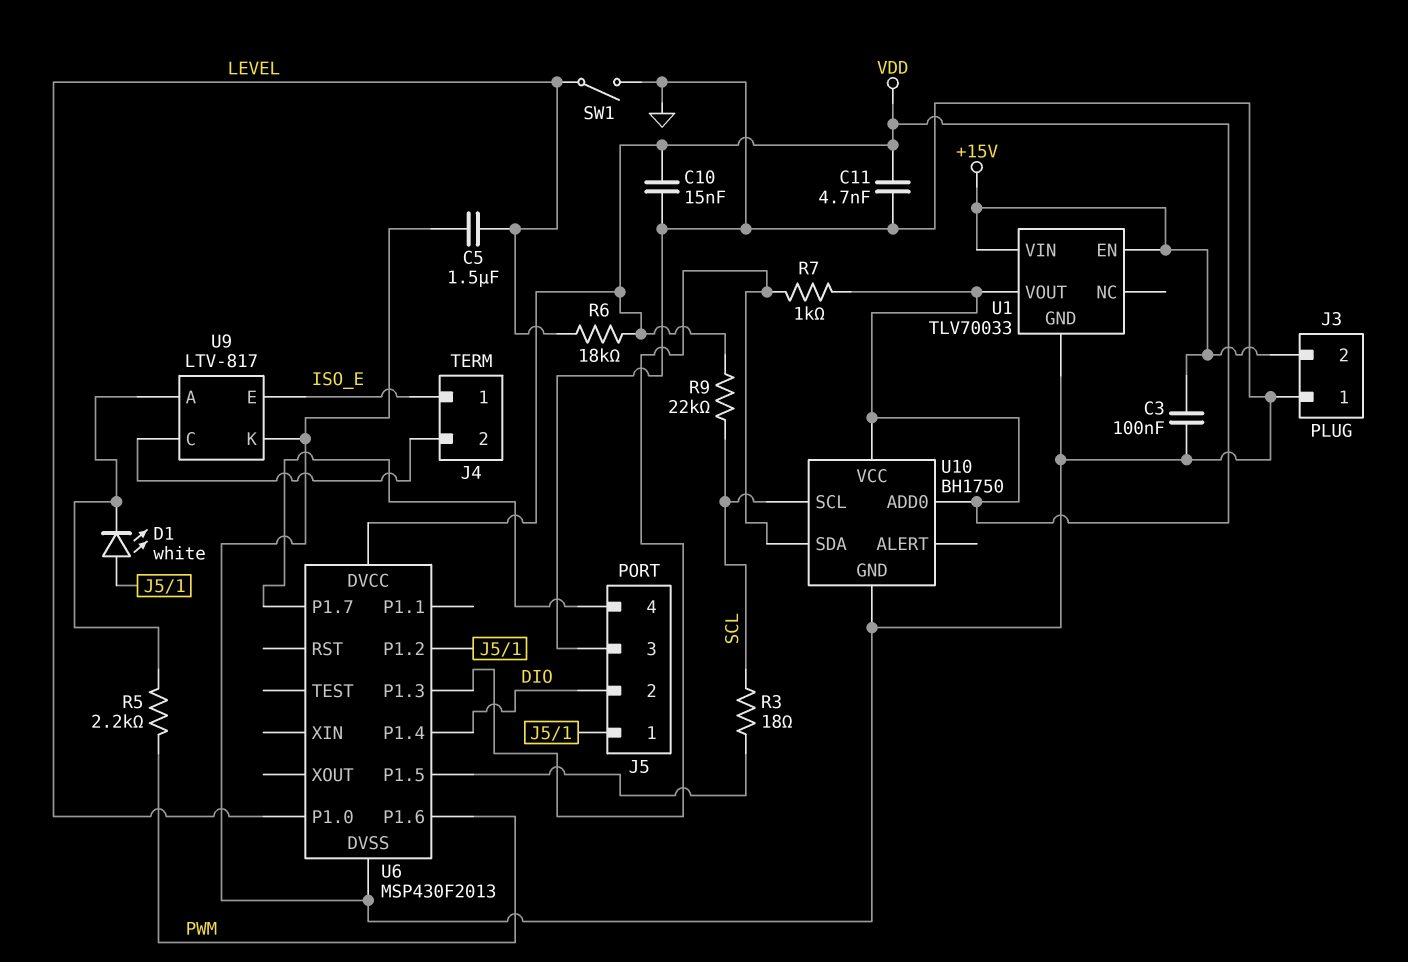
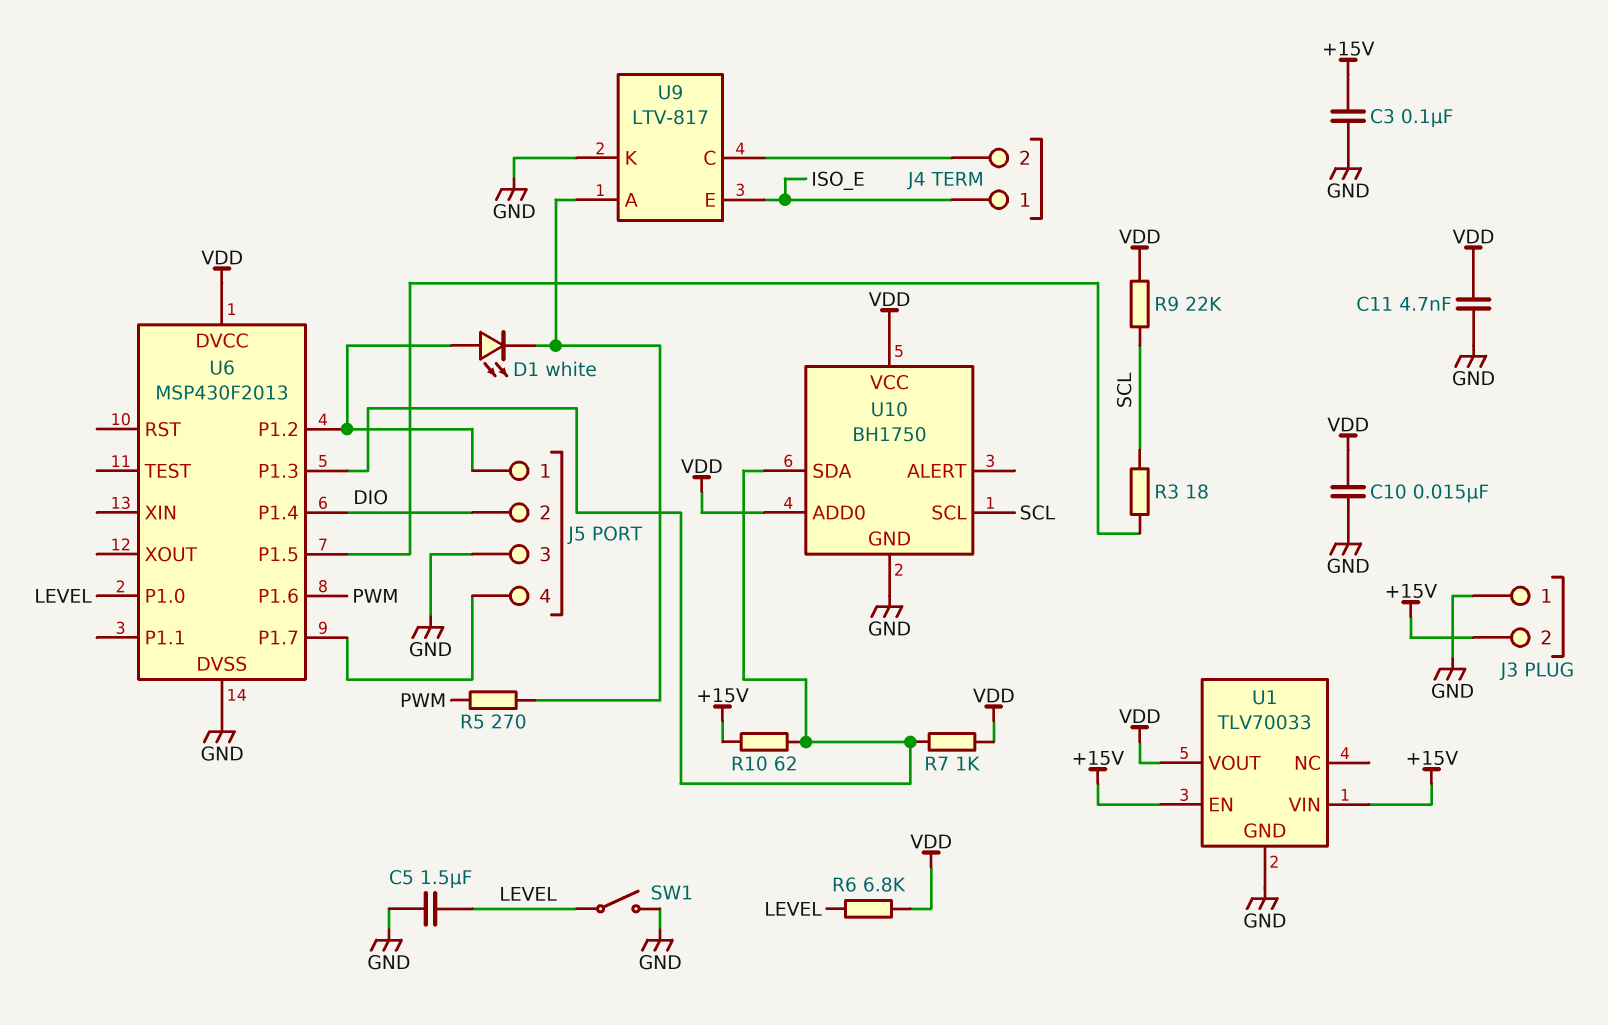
R5: 2.2k (PWM, U9/A) -> 270 (PWM, U9/A)
R6: 18k (LEVEL, VDD) -> 6.8k (LEVEL, VDD)
R10: none -> 62 (+15V, U6/P1.3)

